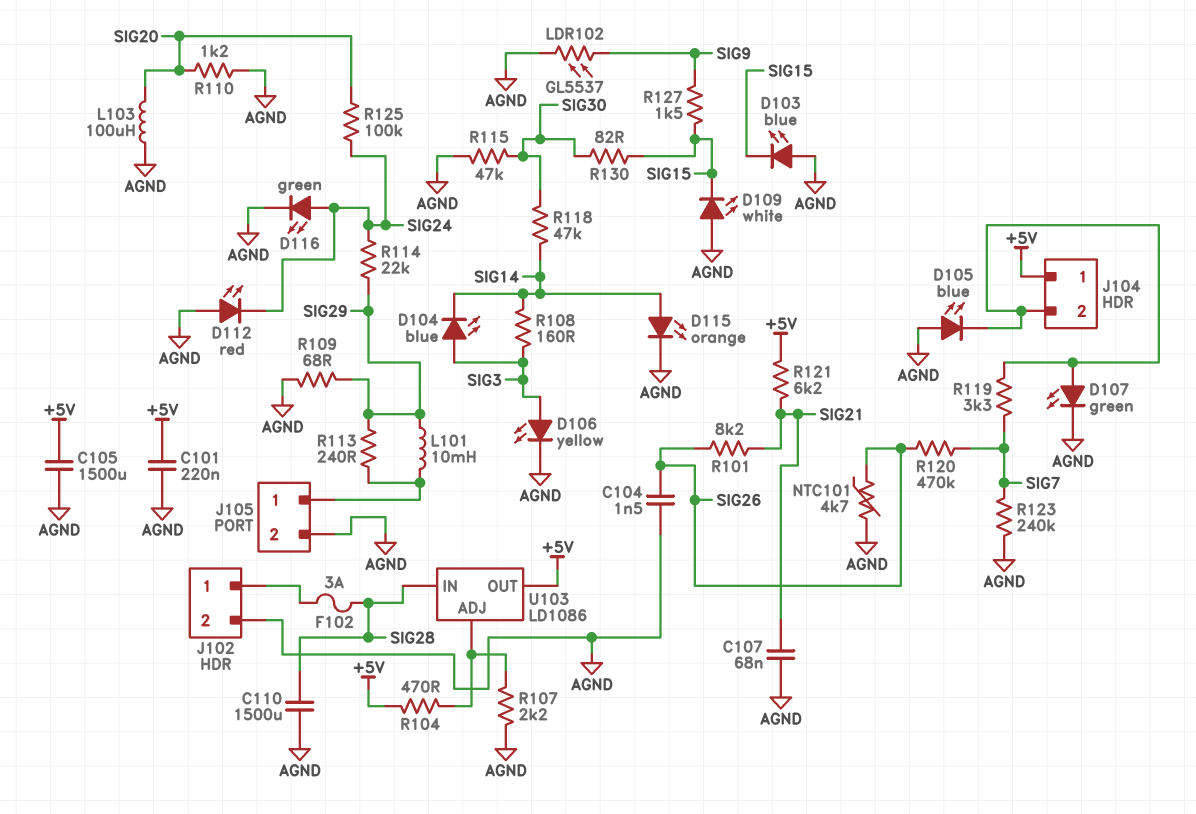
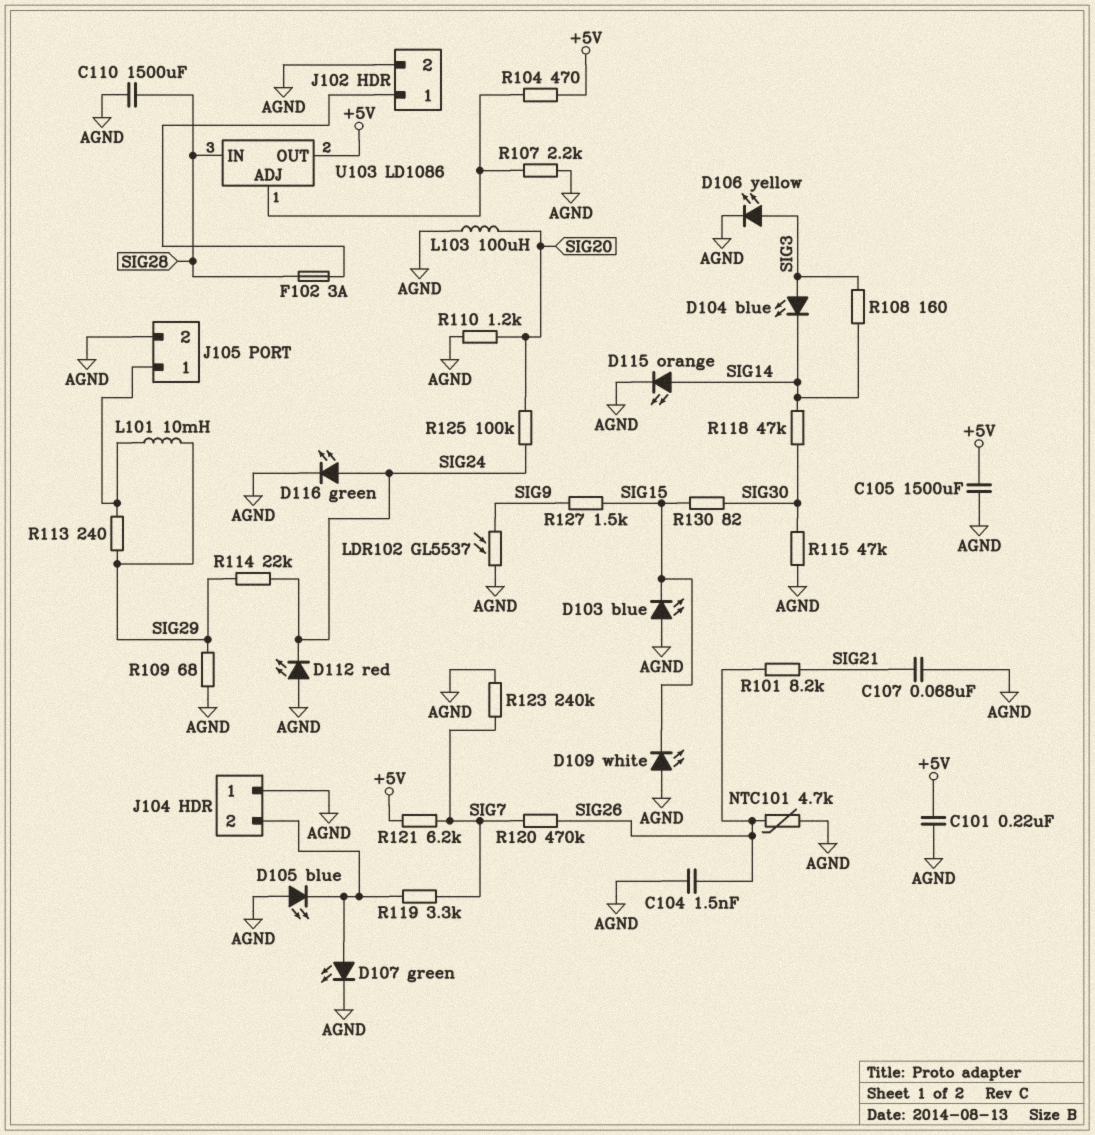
J104 pin 1: +5V -> AGND
R121: 6.2k (+5V, SIG21) -> 6.2k (+5V, SIG7)

